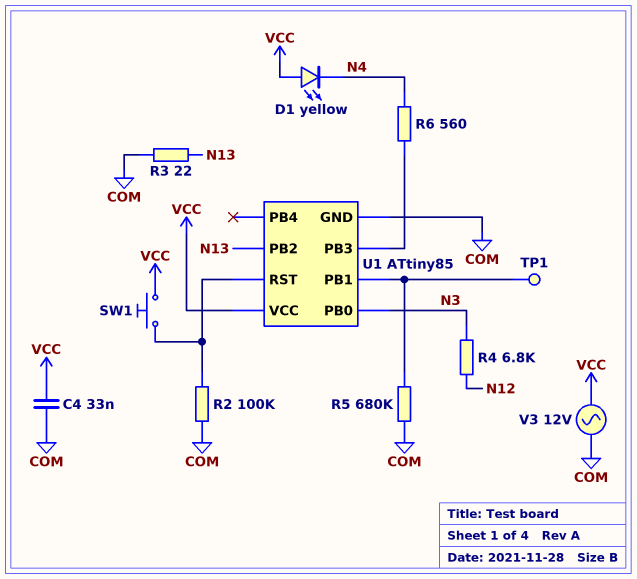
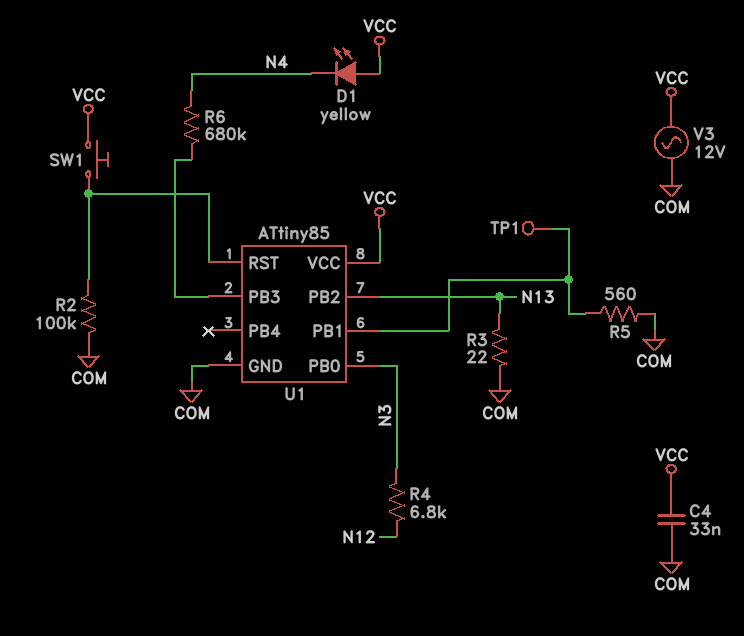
R5: 680k (COM, U1/PB1) -> 560 (COM, U1/PB1)
R6: 560 (N4, U1/PB3) -> 680k (N4, U1/PB3)

